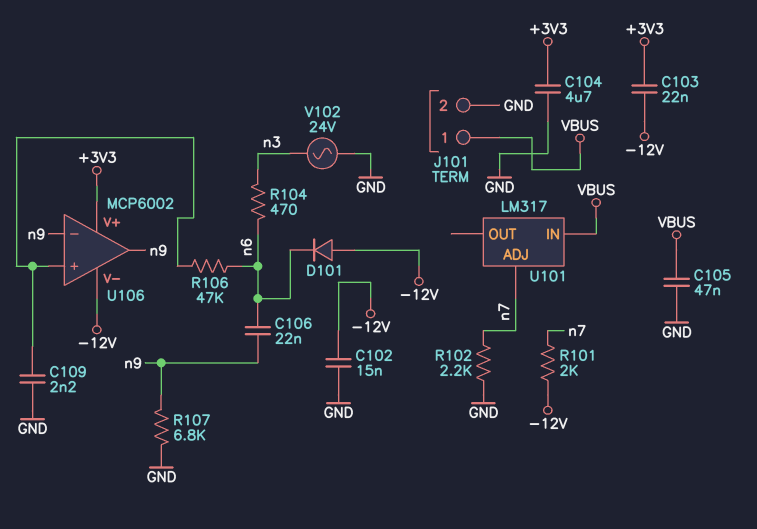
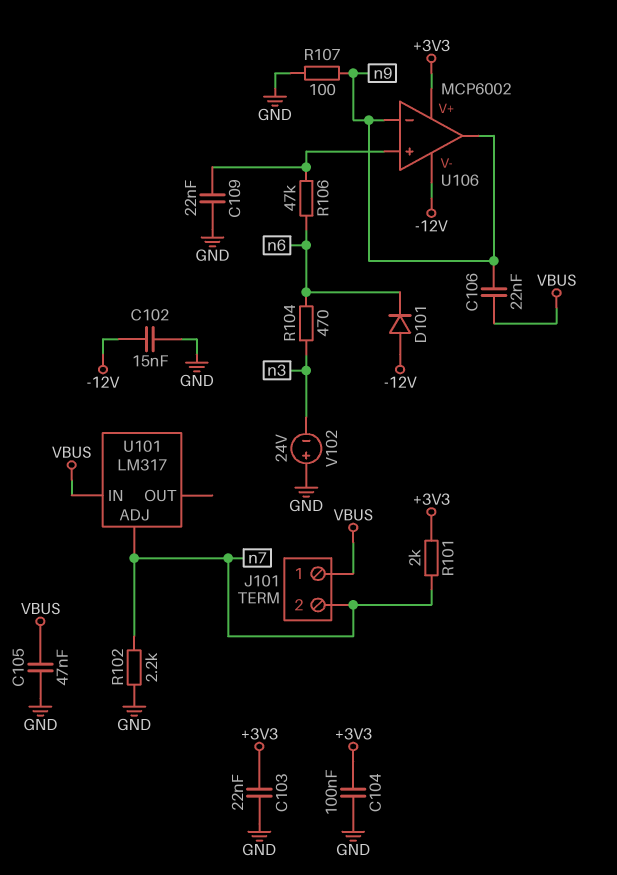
C103: 22nF (+3V3, -12V) -> 22nF (+3V3, GND)
C104: 4.7uF (+3V3, GND) -> 100nF (+3V3, GND)
C106: 22nF (n6, n9) -> 22nF (VBUS, n9)
C109: 2.2nF (GND, U106/in+) -> 22nF (GND, U106/in+)
J101 pin 2: GND -> n7
R101: 2k (-12V, n7) -> 2k (+3V3, n7)
R107: 6.8k (GND, n9) -> 100 (GND, n9)
V102: AC 24V (GND, n3) -> 24V (plus GND, minus n3)

